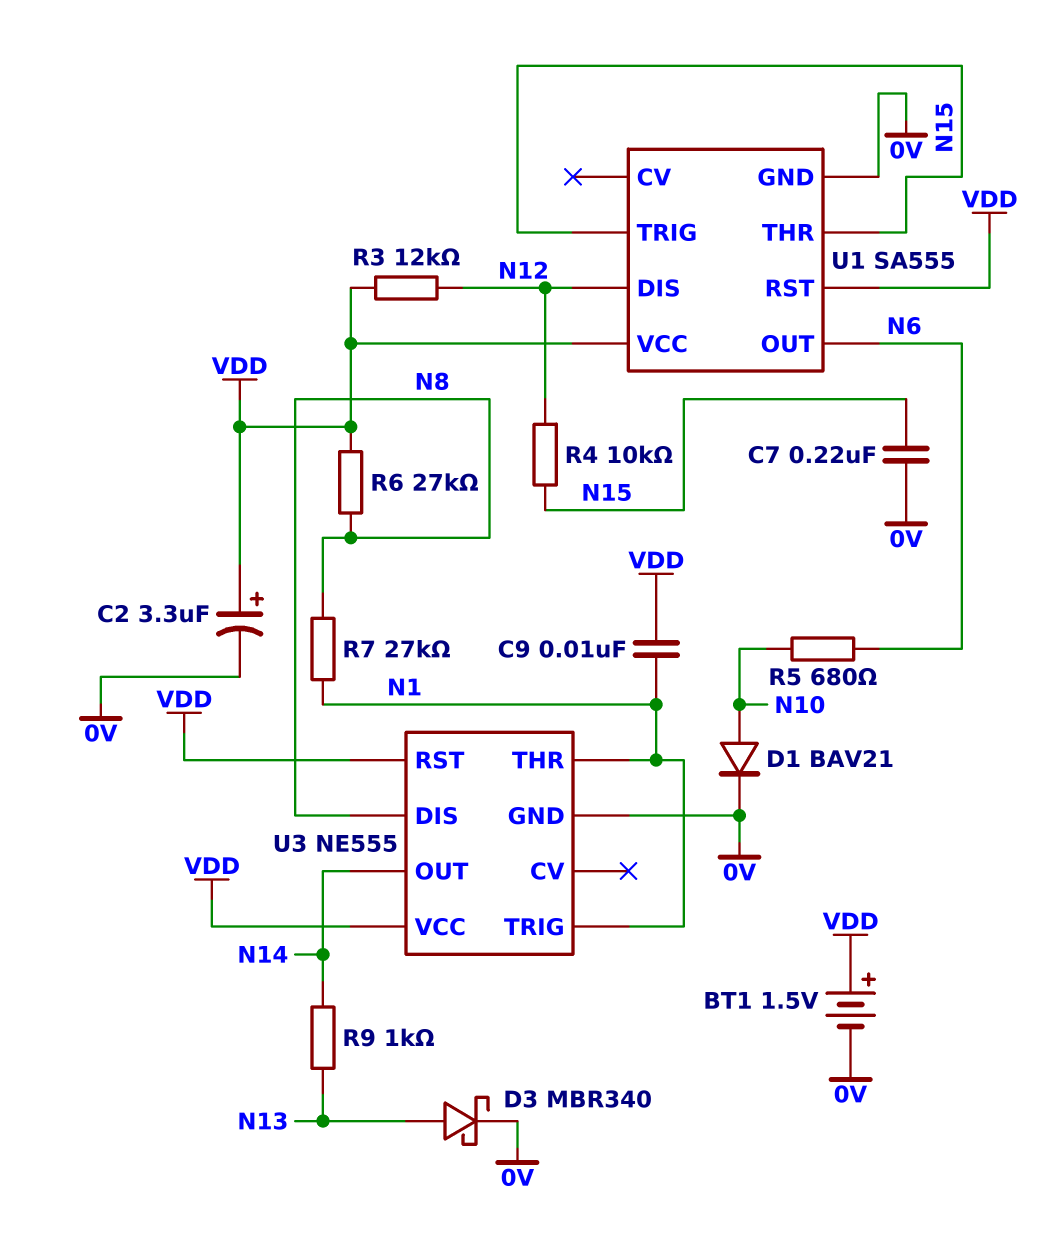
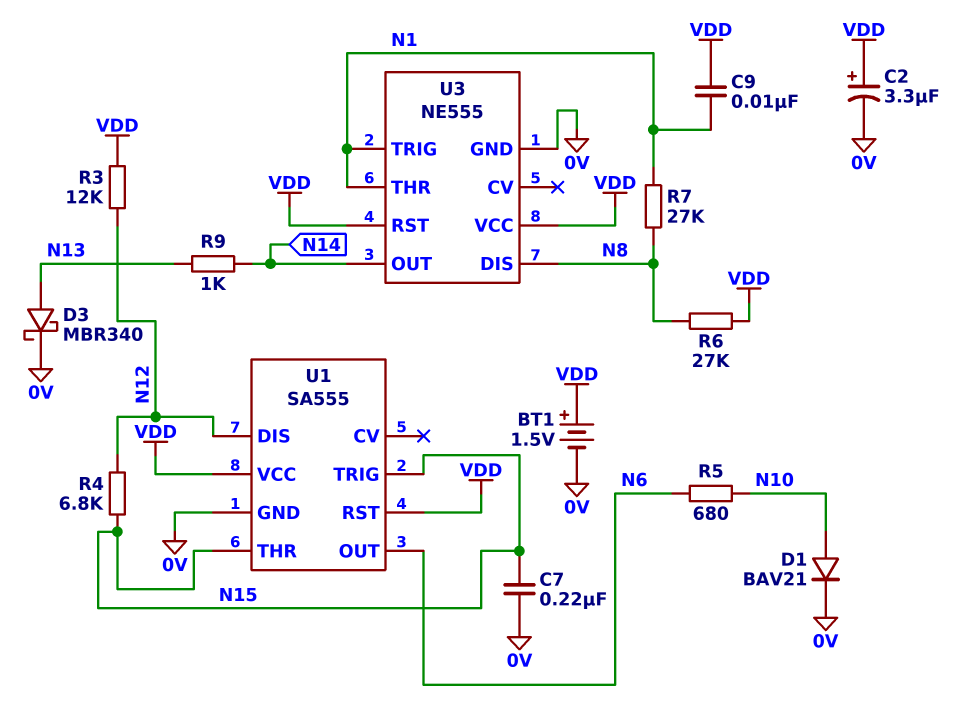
R4: 10k (N12, N15) -> 6.8k (N12, N15)

